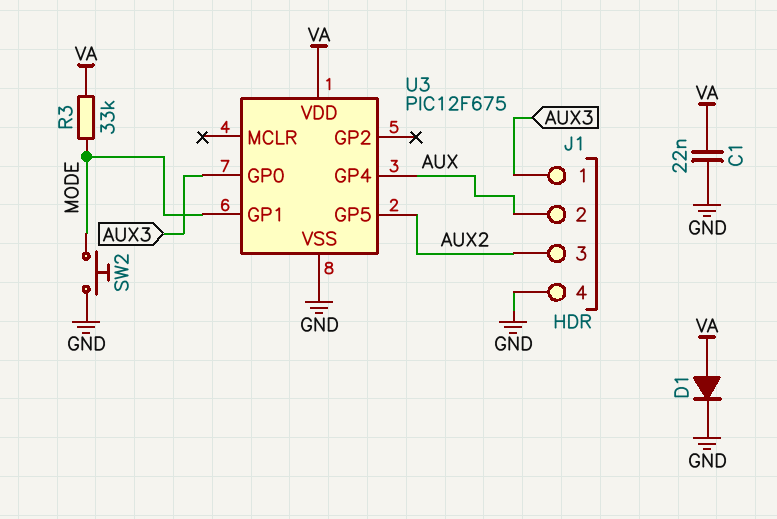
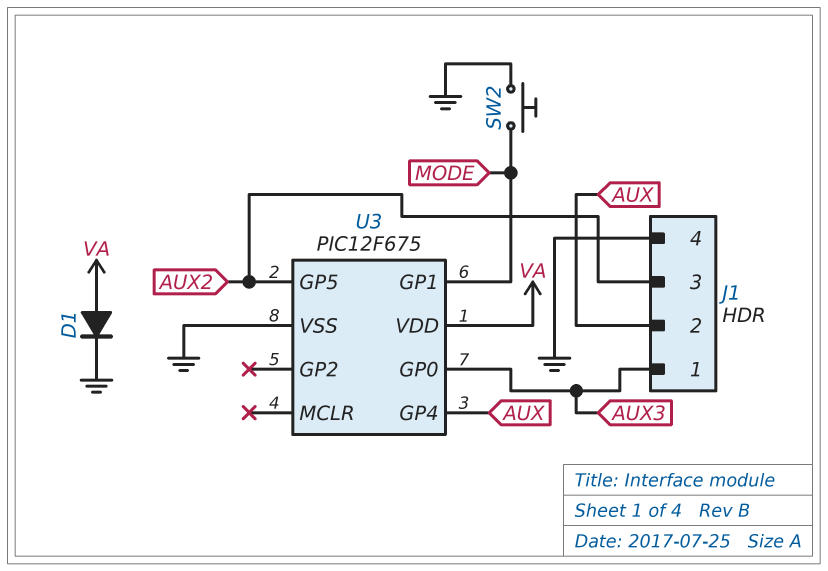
C1: 22nF (GND, VA) -> none
R3: 33k (MODE, VA) -> none

